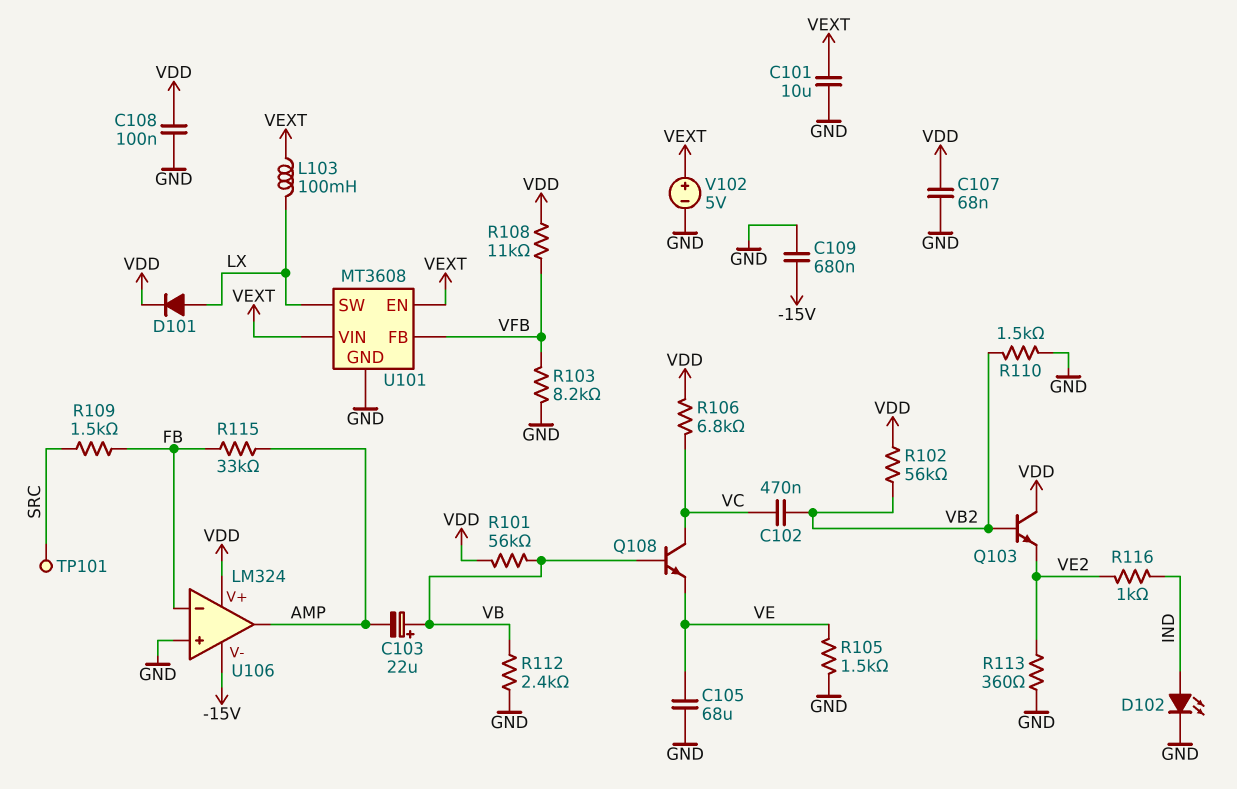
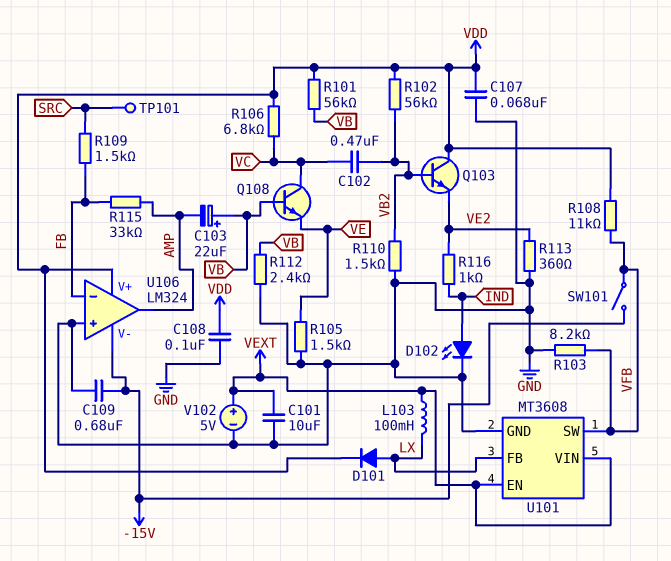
C105: 68uF (GND, VE) -> none
SW101: none -> switch (-15V, VFB)
U101 pin FB: VFB -> LX
U101 pin SW: LX -> VFB

